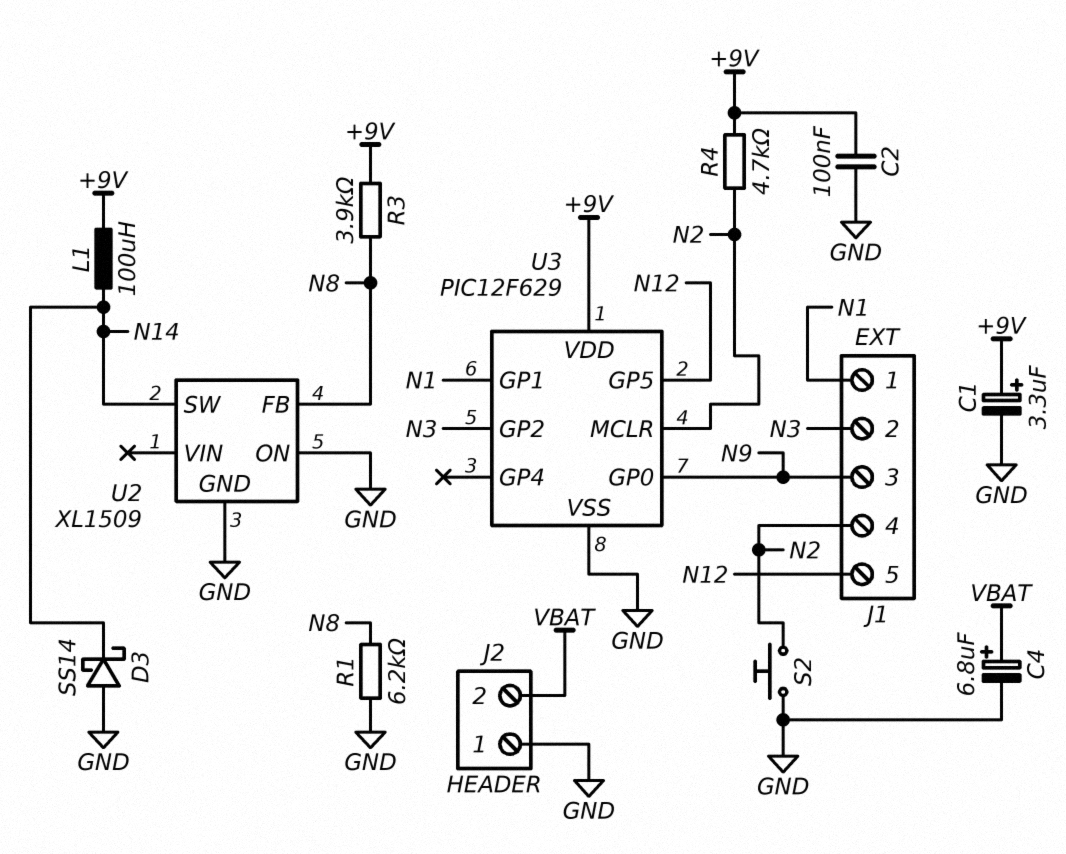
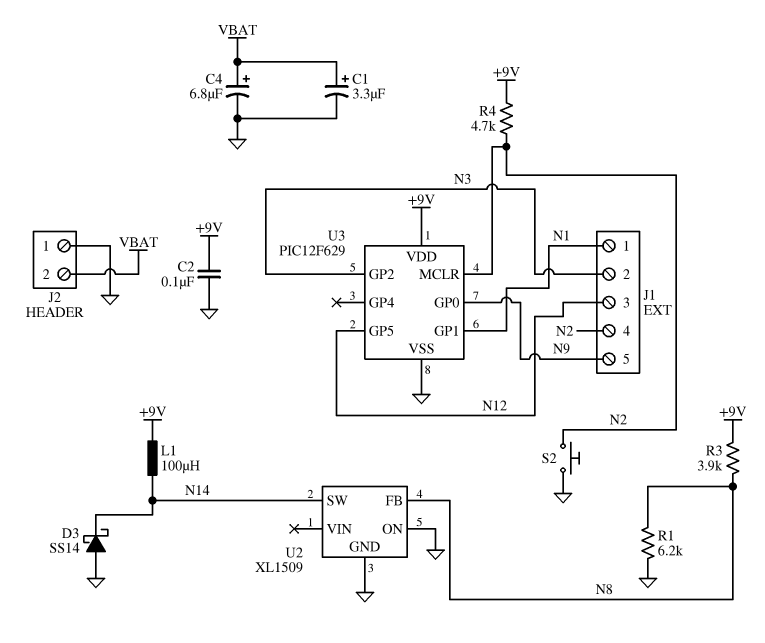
C1: 3.3uF (plus +9V, minus GND) -> 3.3uF (plus VBAT, minus GND)
J1 pin 3: N9 -> N12
J1 pin 5: N12 -> N9

